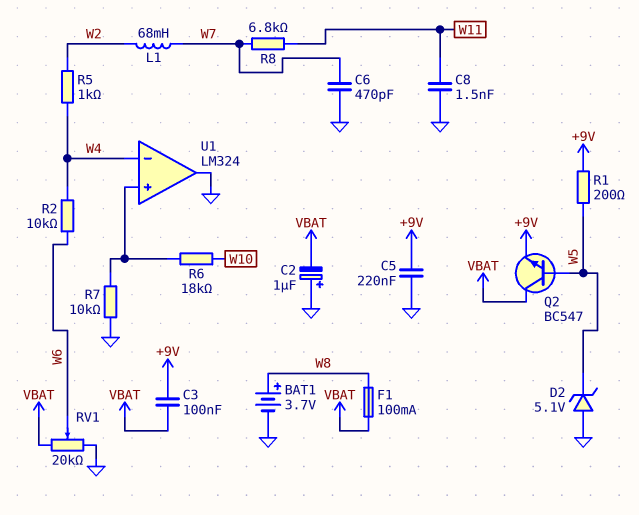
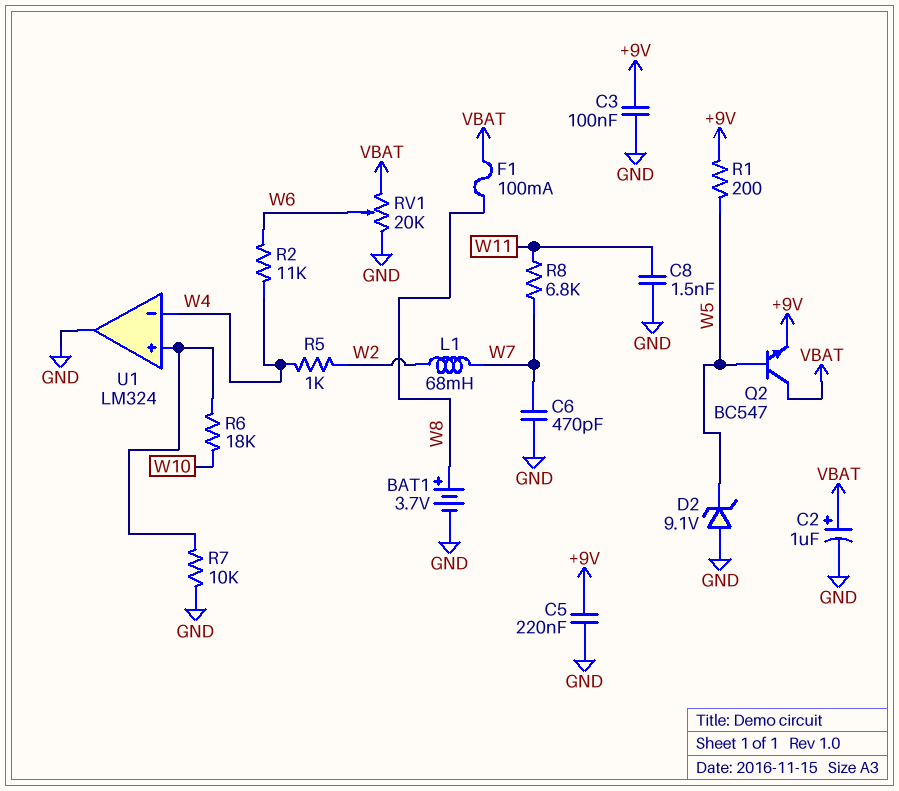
C2: 1uF (plus GND, minus VBAT) -> 1uF (plus VBAT, minus GND)
C3: 100nF (+9V, VBAT) -> 100nF (+9V, GND)
D2: zener 5.1V (A GND, K W5) -> zener 9.1V (A GND, K W5)
R2: 10k (W4, W6) -> 11k (W4, W6)

